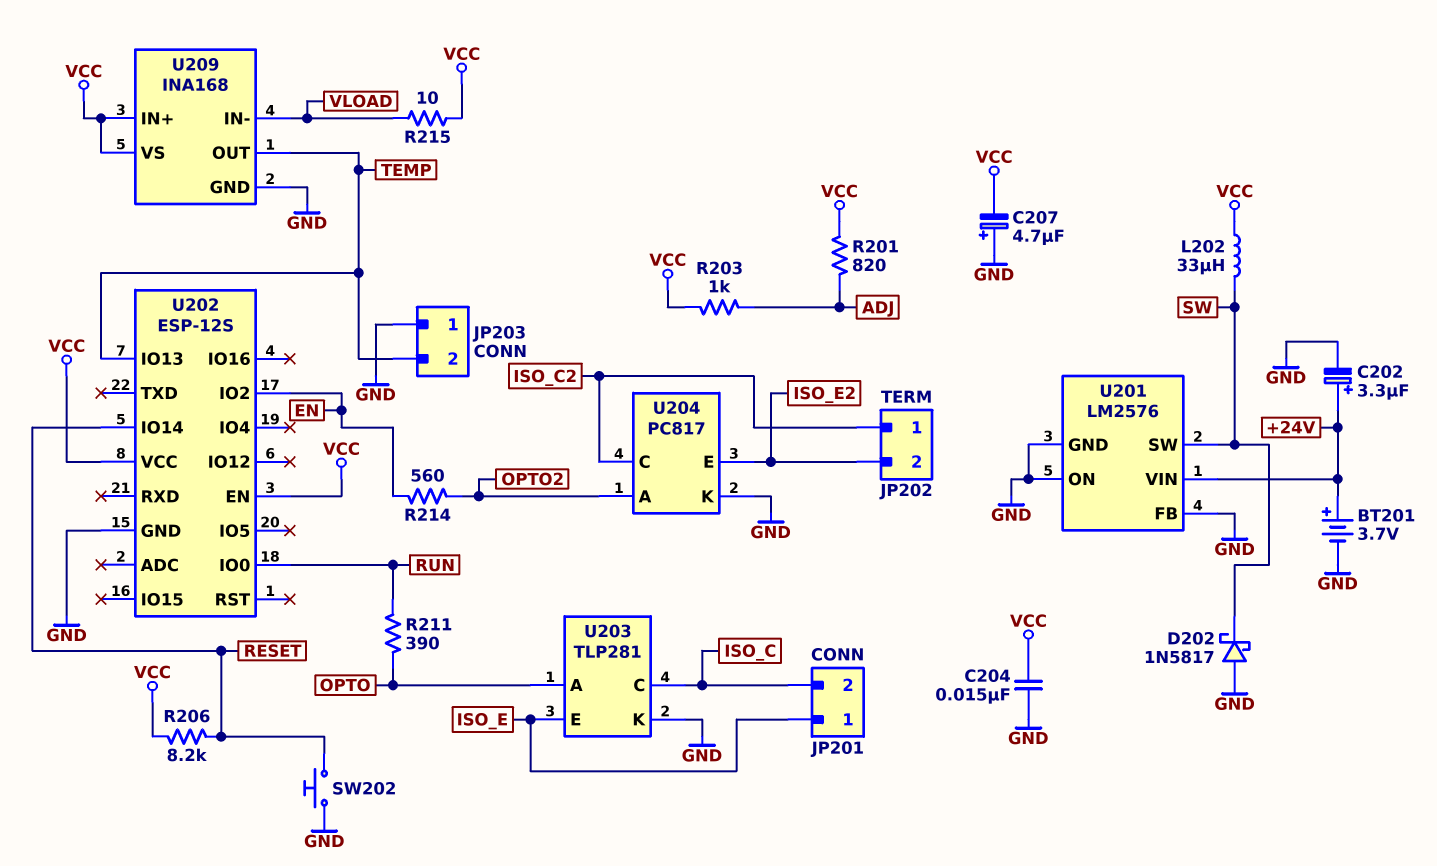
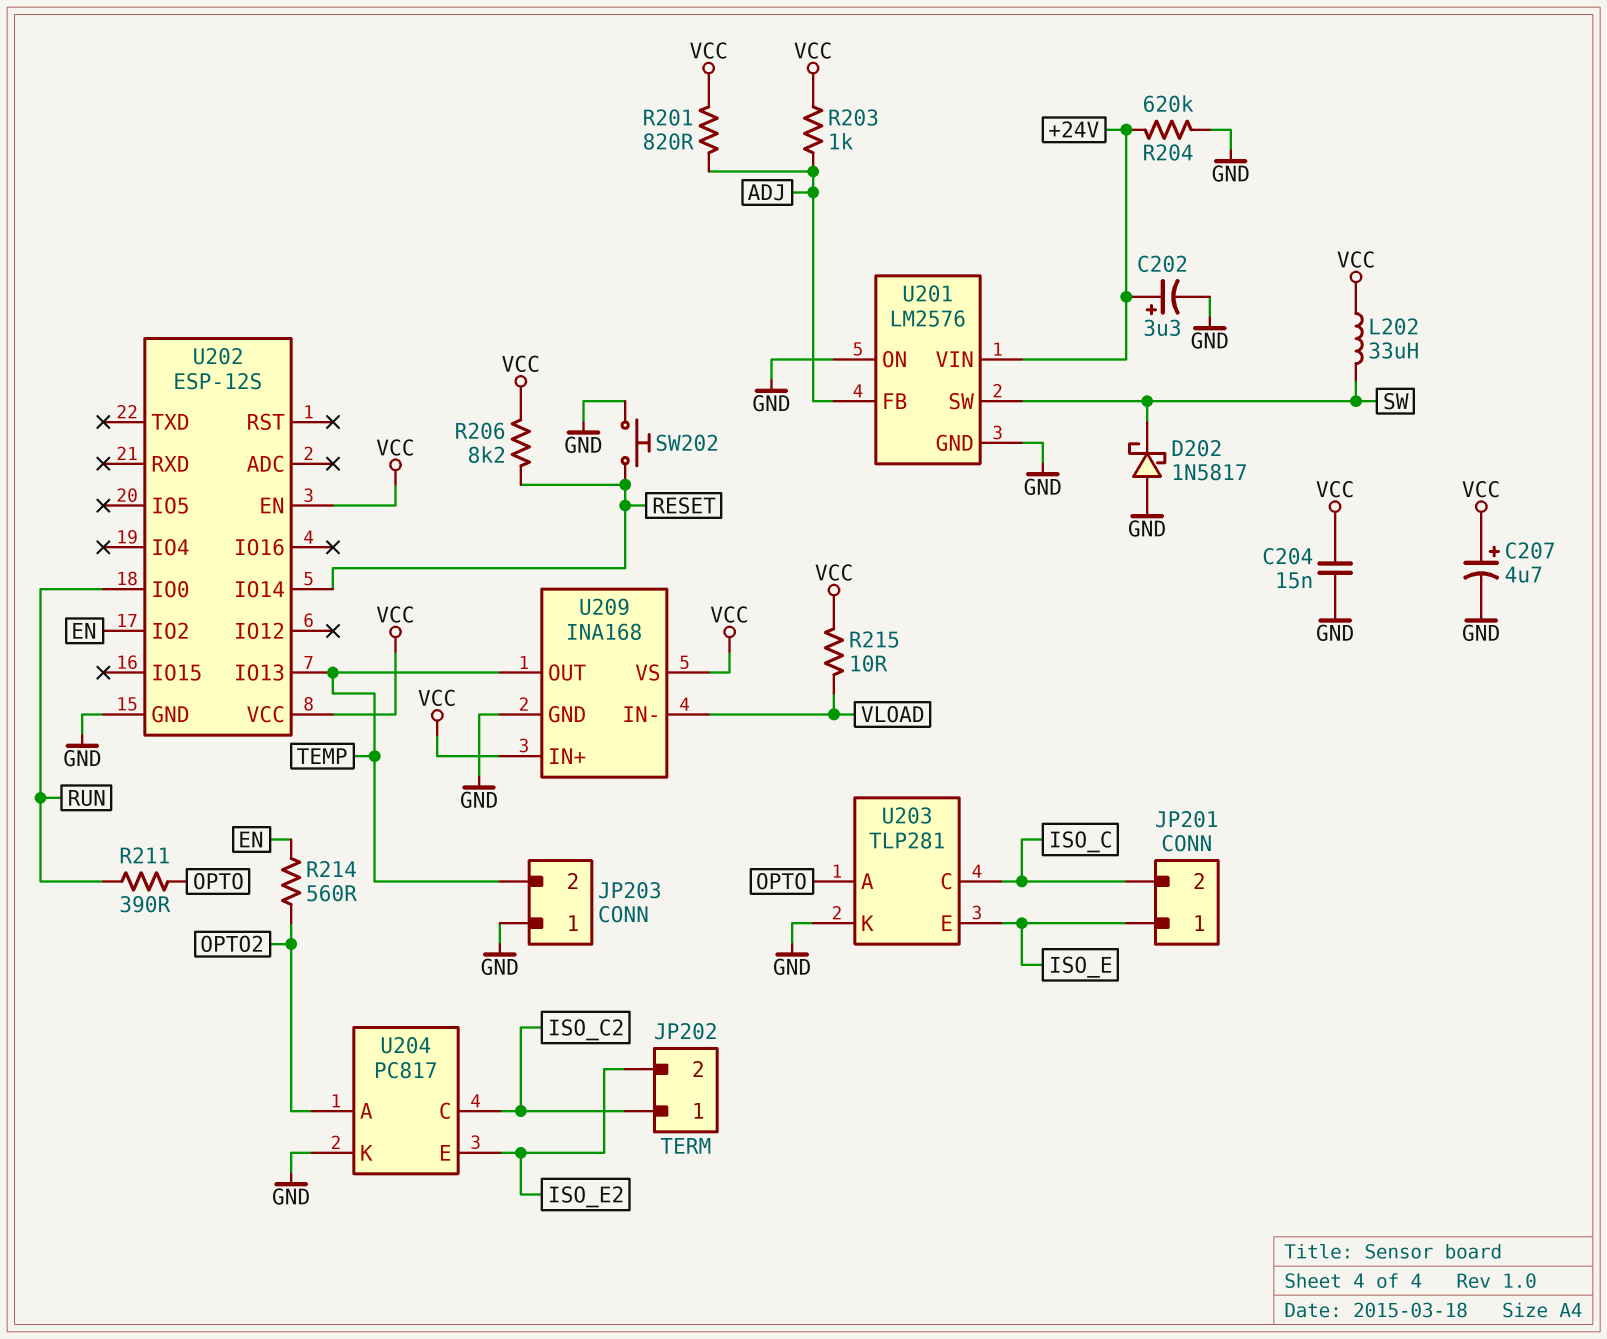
BT201: 3.7V (plus +24V, minus GND) -> none
C207: 4.7uF (plus GND, minus VCC) -> 4.7uF (plus VCC, minus GND)
R204: none -> 620k (+24V, GND)
U201 pin FB: GND -> ADJ

